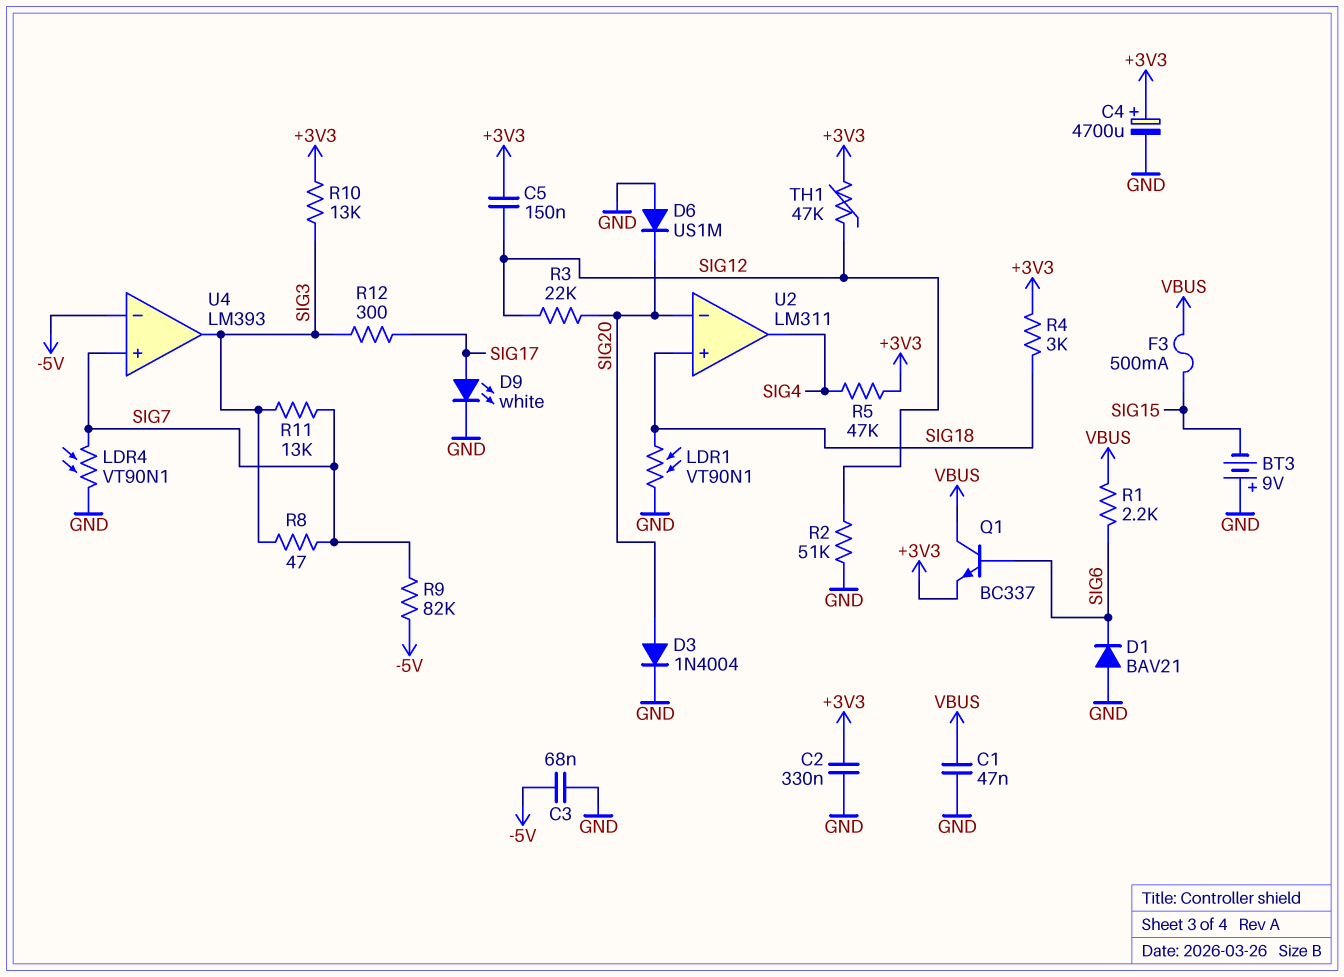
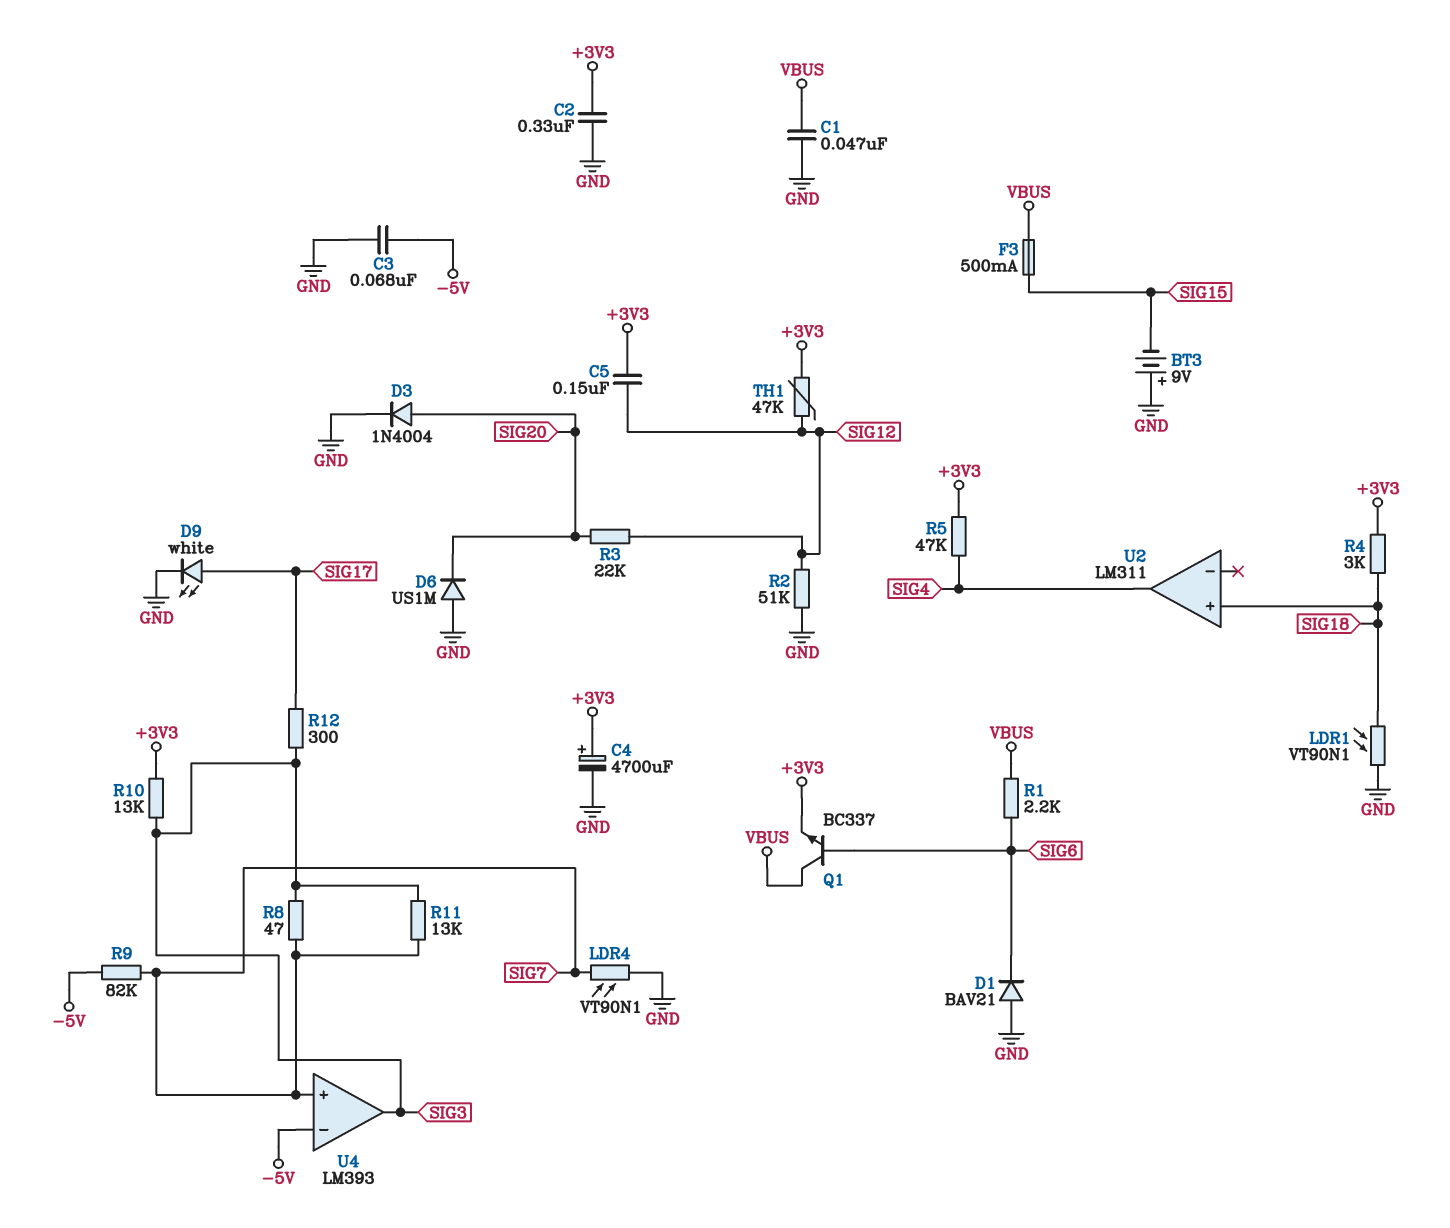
U2 pin in-: SIG20 -> none

